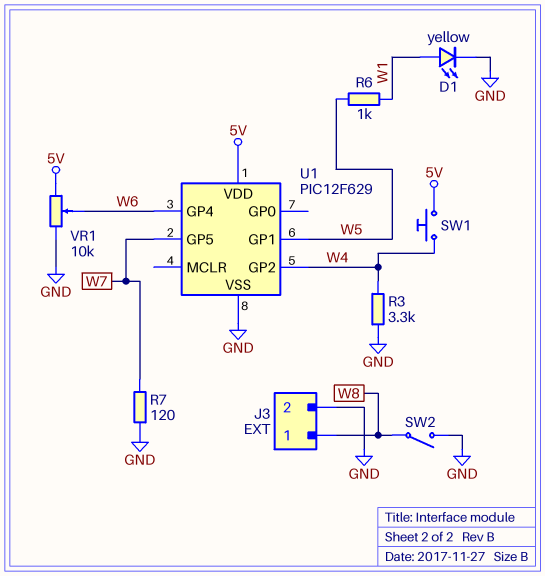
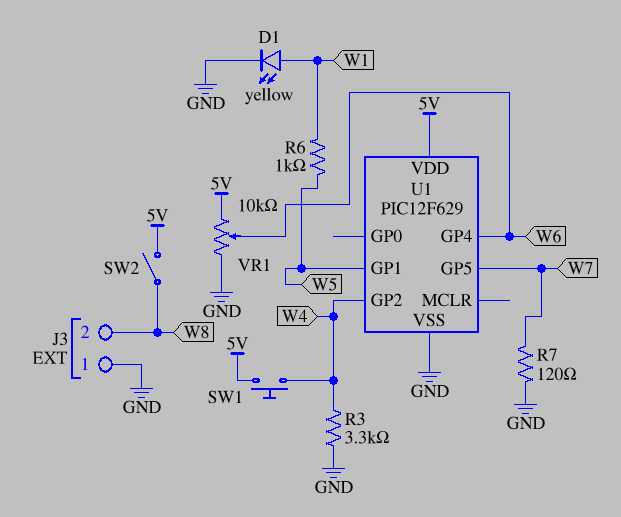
J3 pin 1: W8 -> GND
J3 pin 2: GND -> W8
SW2: switch (GND, W8) -> switch (5V, W8)

